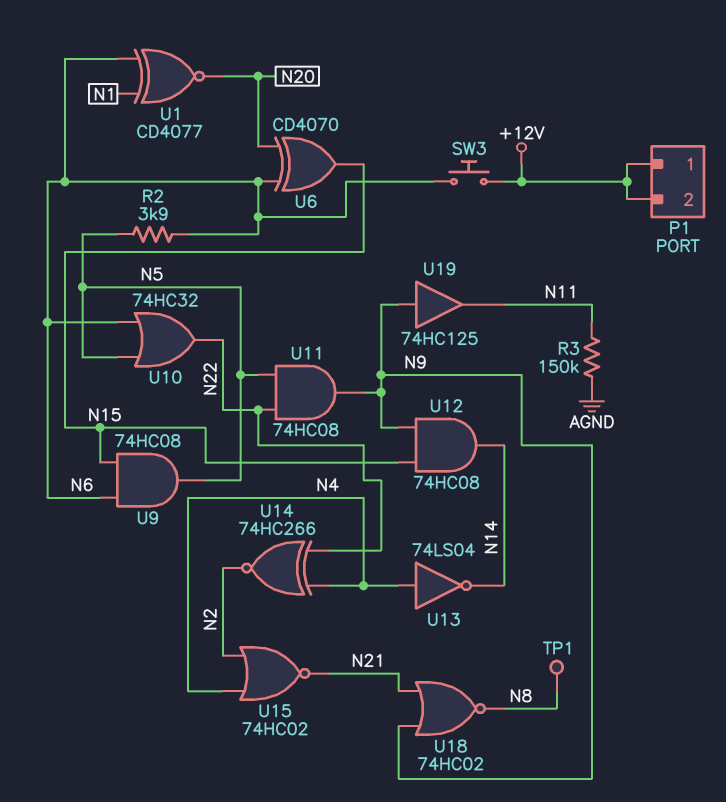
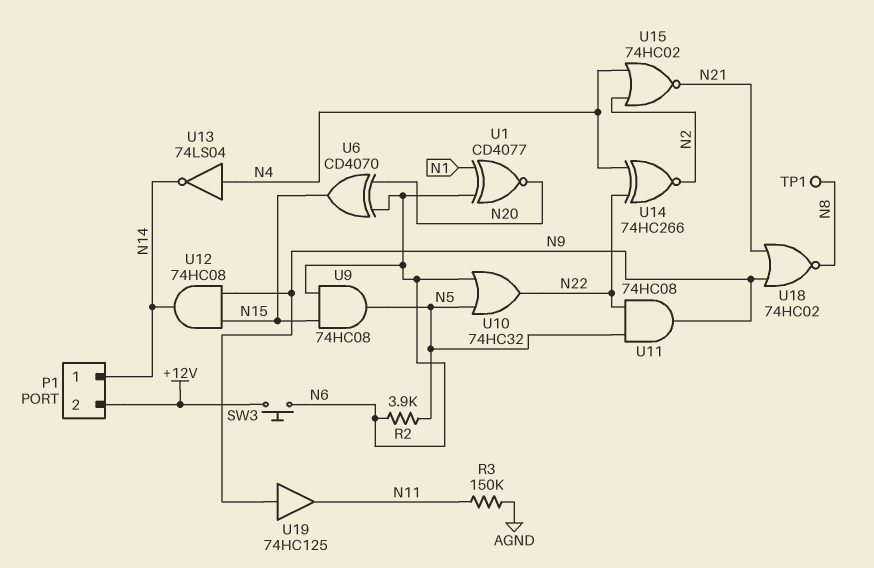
P1 pin 1: +12V -> N14

